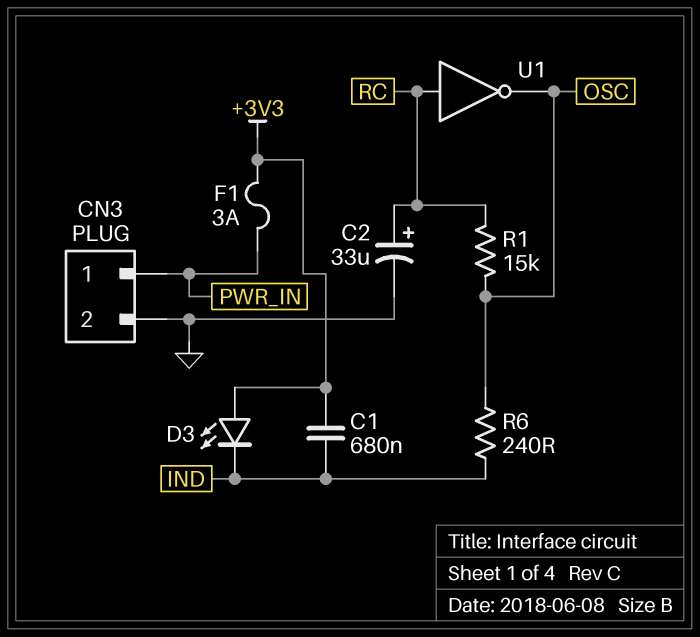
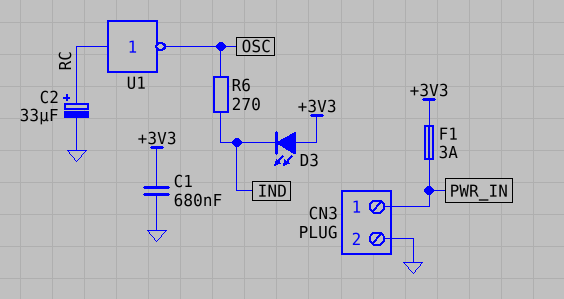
C1: 680nF (+3V3, IND) -> 680nF (+3V3, GND)
R1: 15k (OSC, RC) -> none
R6: 240 (IND, OSC) -> 270 (IND, OSC)

